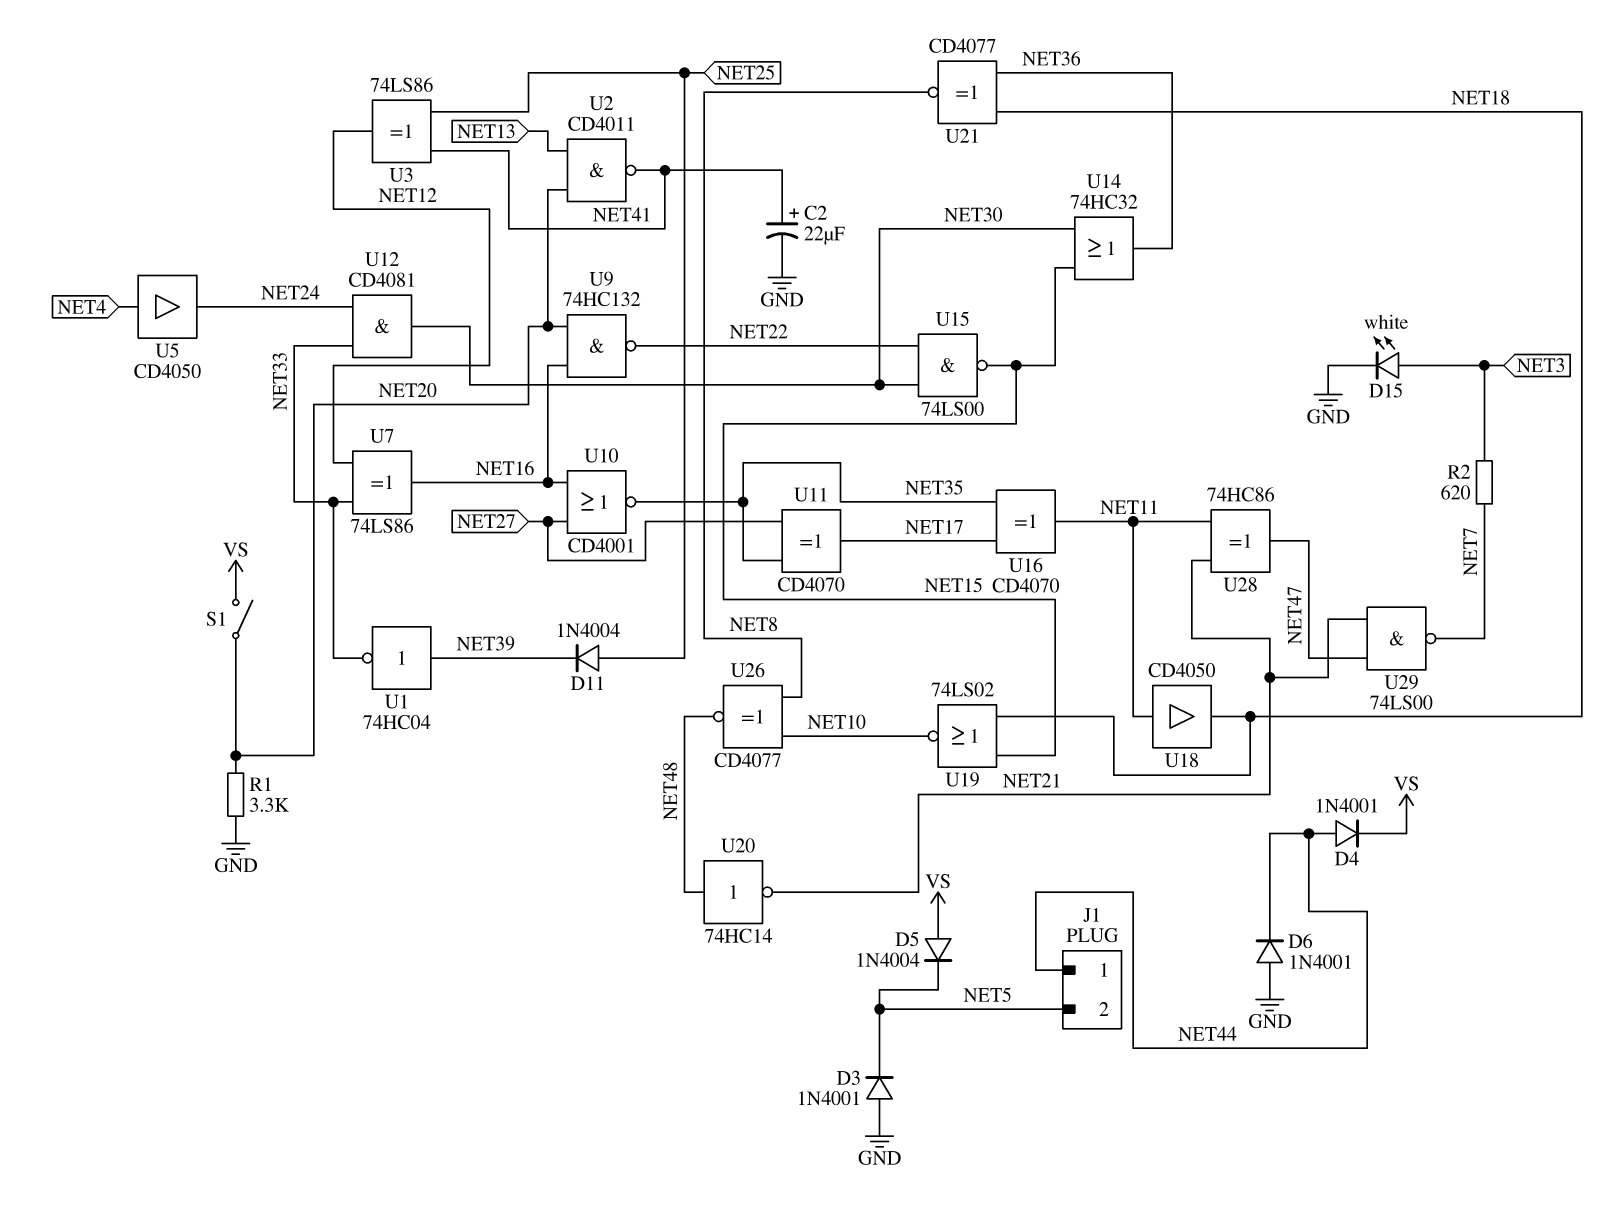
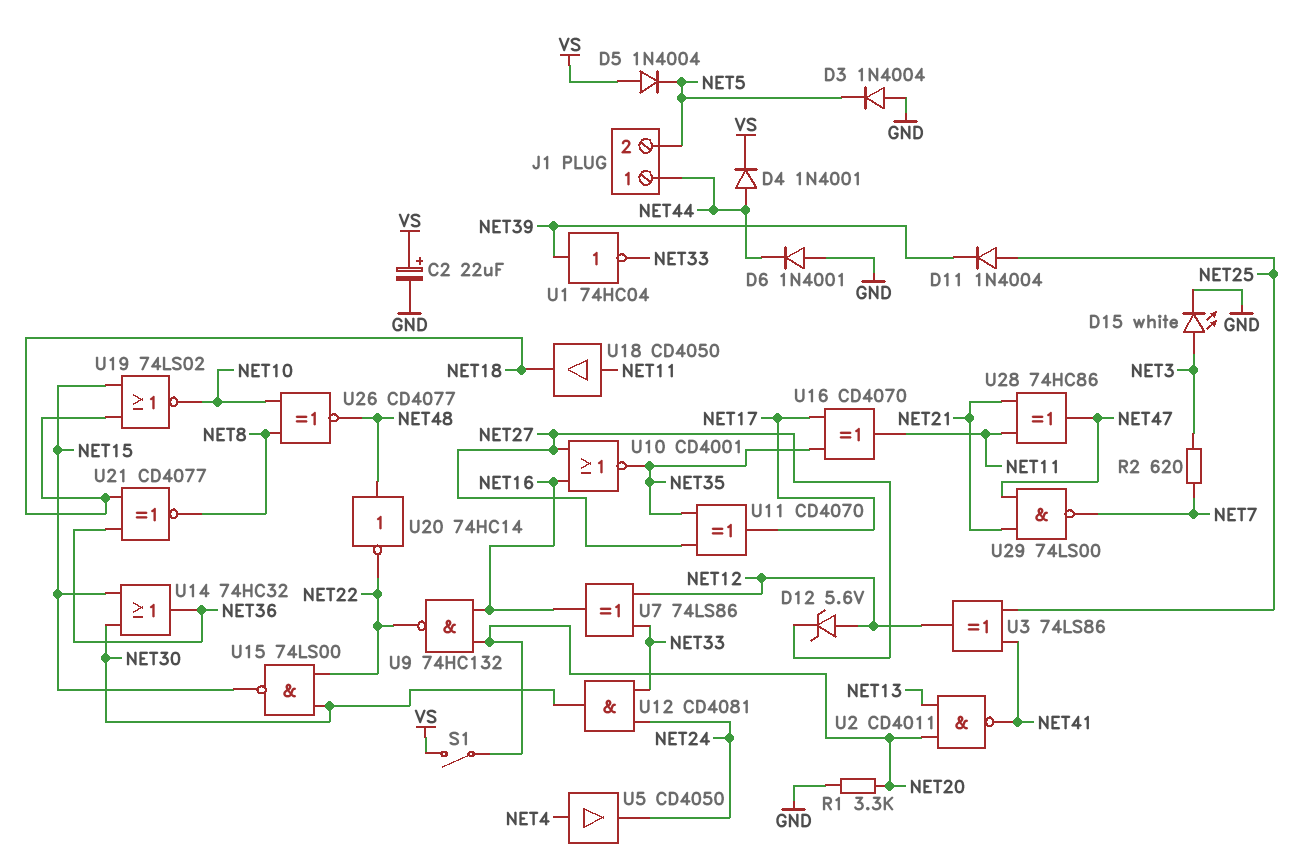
C2: 22uF (plus NET41, minus GND) -> 22uF (plus VS, minus GND)
D3: diode 1N4001 (A GND, K NET5) -> diode 1N4004 (A GND, K NET5)
D12: none -> zener 5.6V (A NET12, K NET27)
U20: NOT 74HC14 (in NET48, out NET21) -> NOT 74HC14 (in NET48, out NET22)

